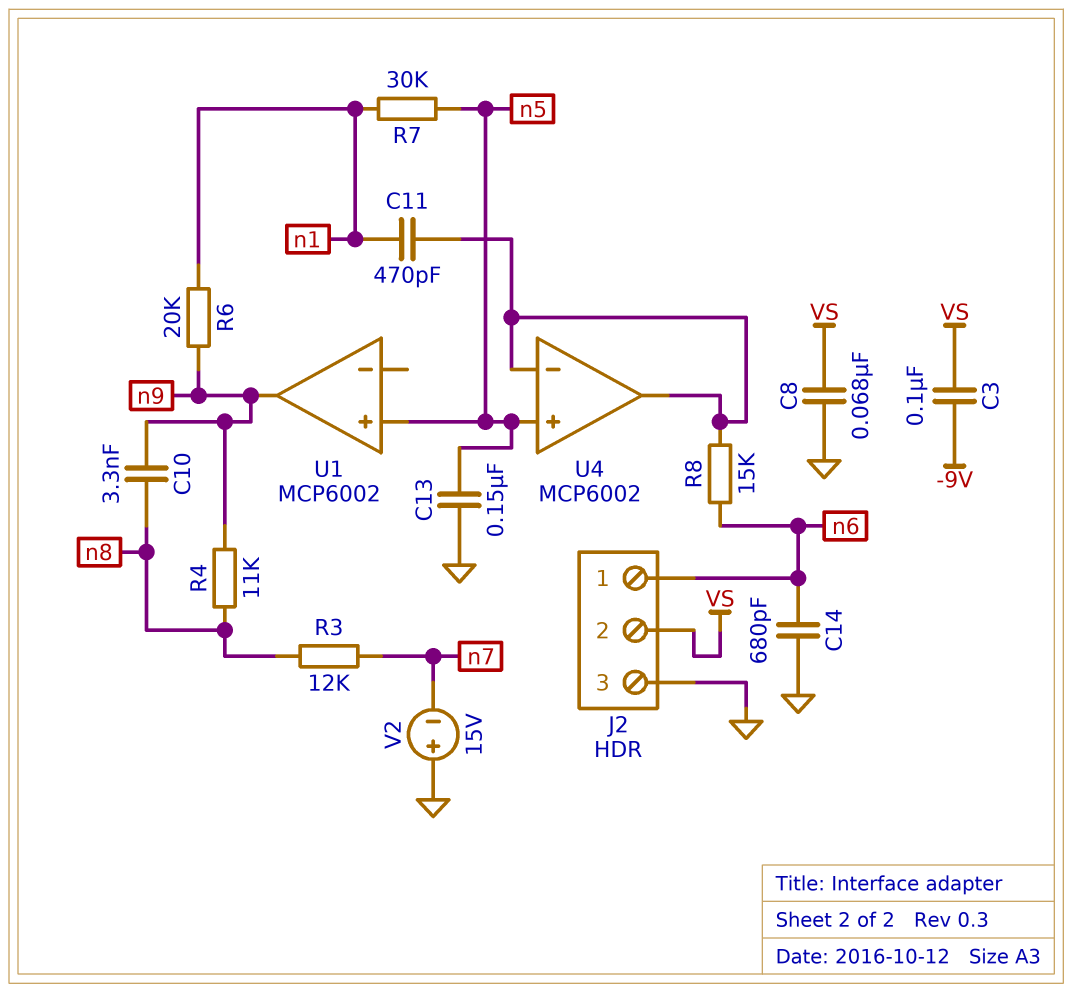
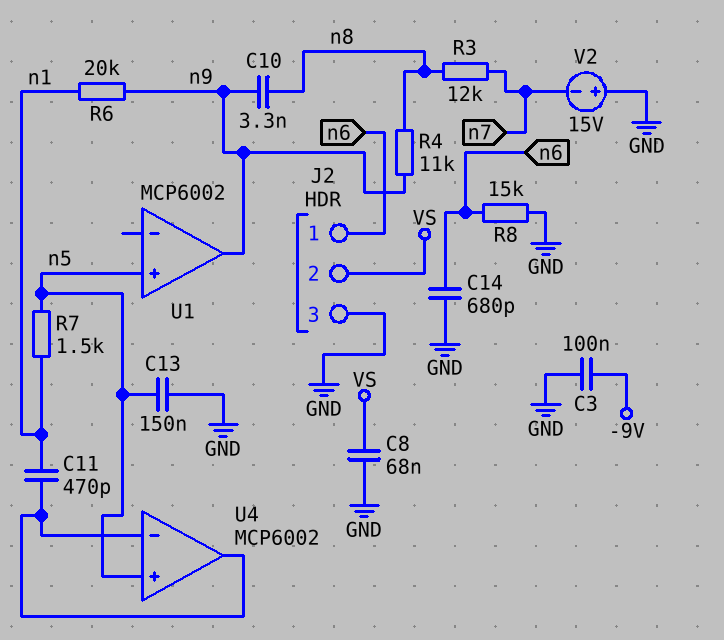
C3: 100nF (-9V, VS) -> 100nF (-9V, GND)
R7: 30k (n1, n5) -> 1.5k (n1, n5)
R8: 15k (U4/in-, n6) -> 15k (GND, n6)

